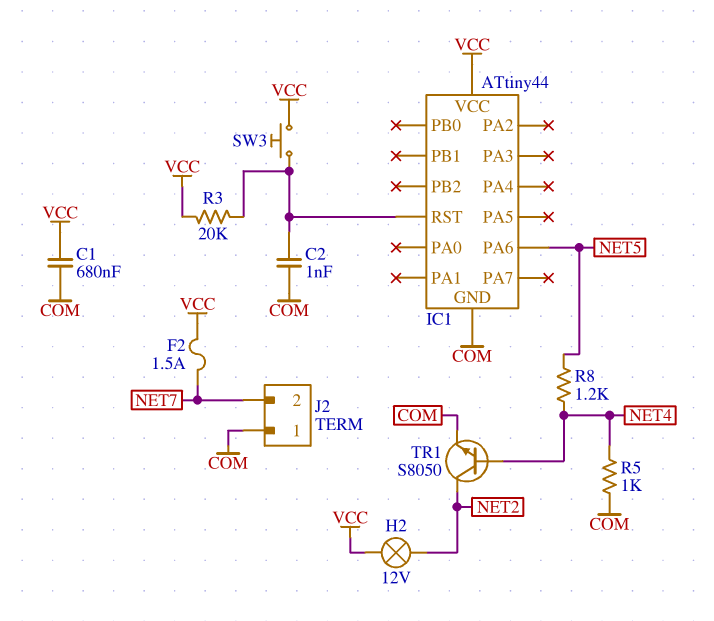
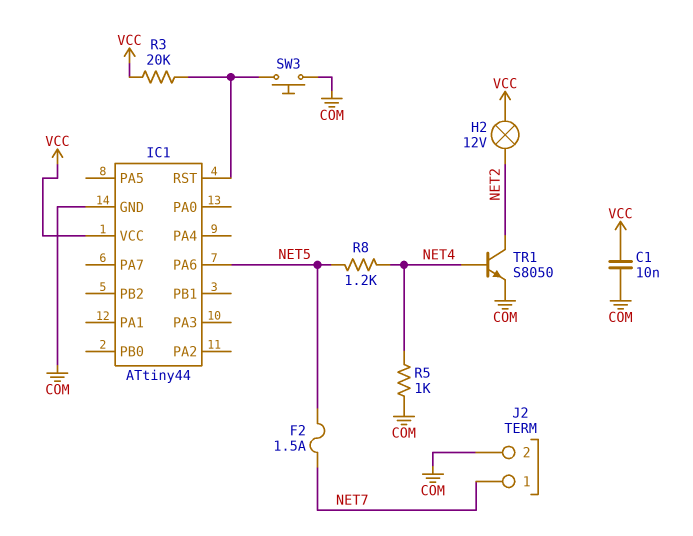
C1: 680nF (COM, VCC) -> 10nF (COM, VCC)
C2: 1nF (COM, IC1/RST) -> none
F2: 1.5A (NET7, VCC) -> 1.5A (NET5, NET7)
J2 pin 1: COM -> NET7
J2 pin 2: NET7 -> COM
SW3: button (IC1/RST, VCC) -> button (COM, IC1/RST)

